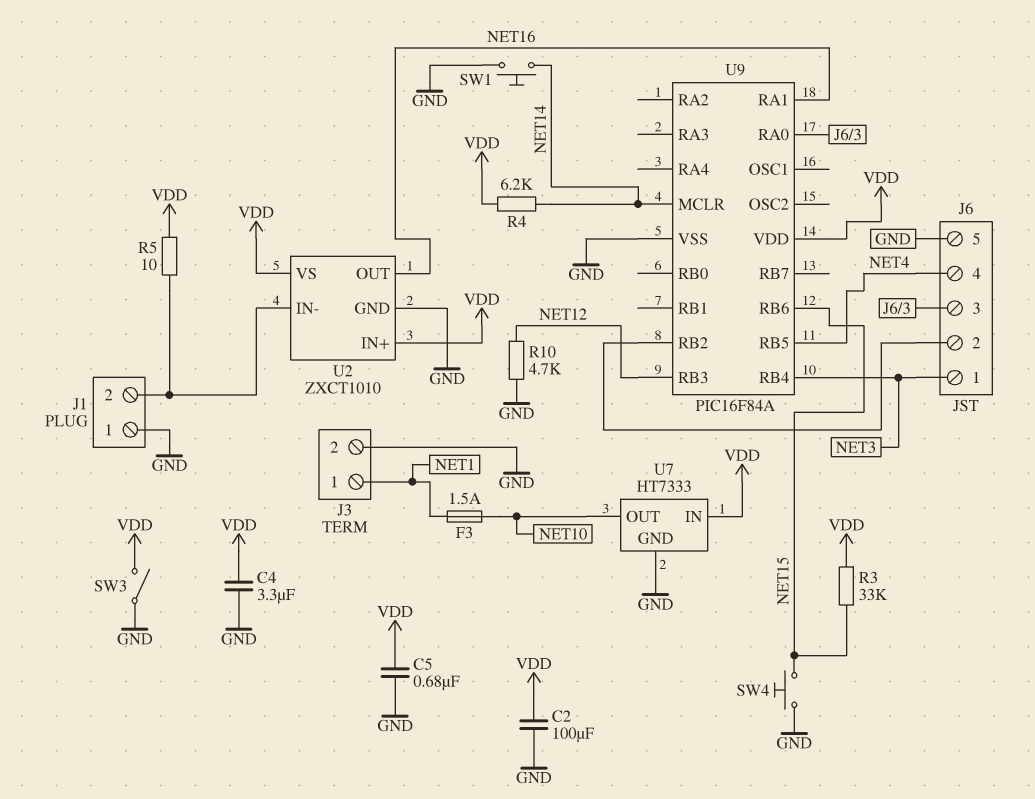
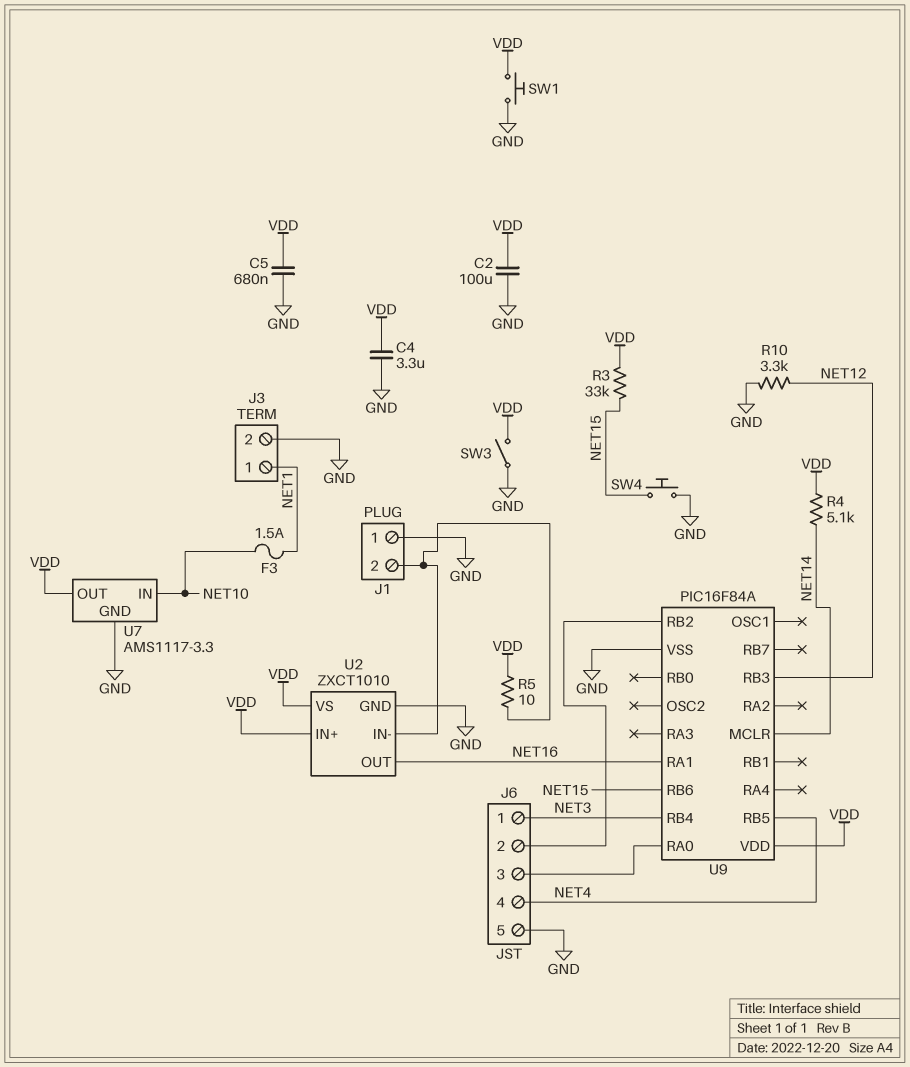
R4: 6.2k (NET14, VDD) -> 5.1k (NET14, VDD)
R10: 4.7k (GND, NET12) -> 3.3k (GND, NET12)
SW1: button (GND, NET14) -> button (GND, VDD)
U7: HT7333 -> AMS1117-3.3
U7 pin IN: VDD -> NET10
U7 pin OUT: NET10 -> VDD

